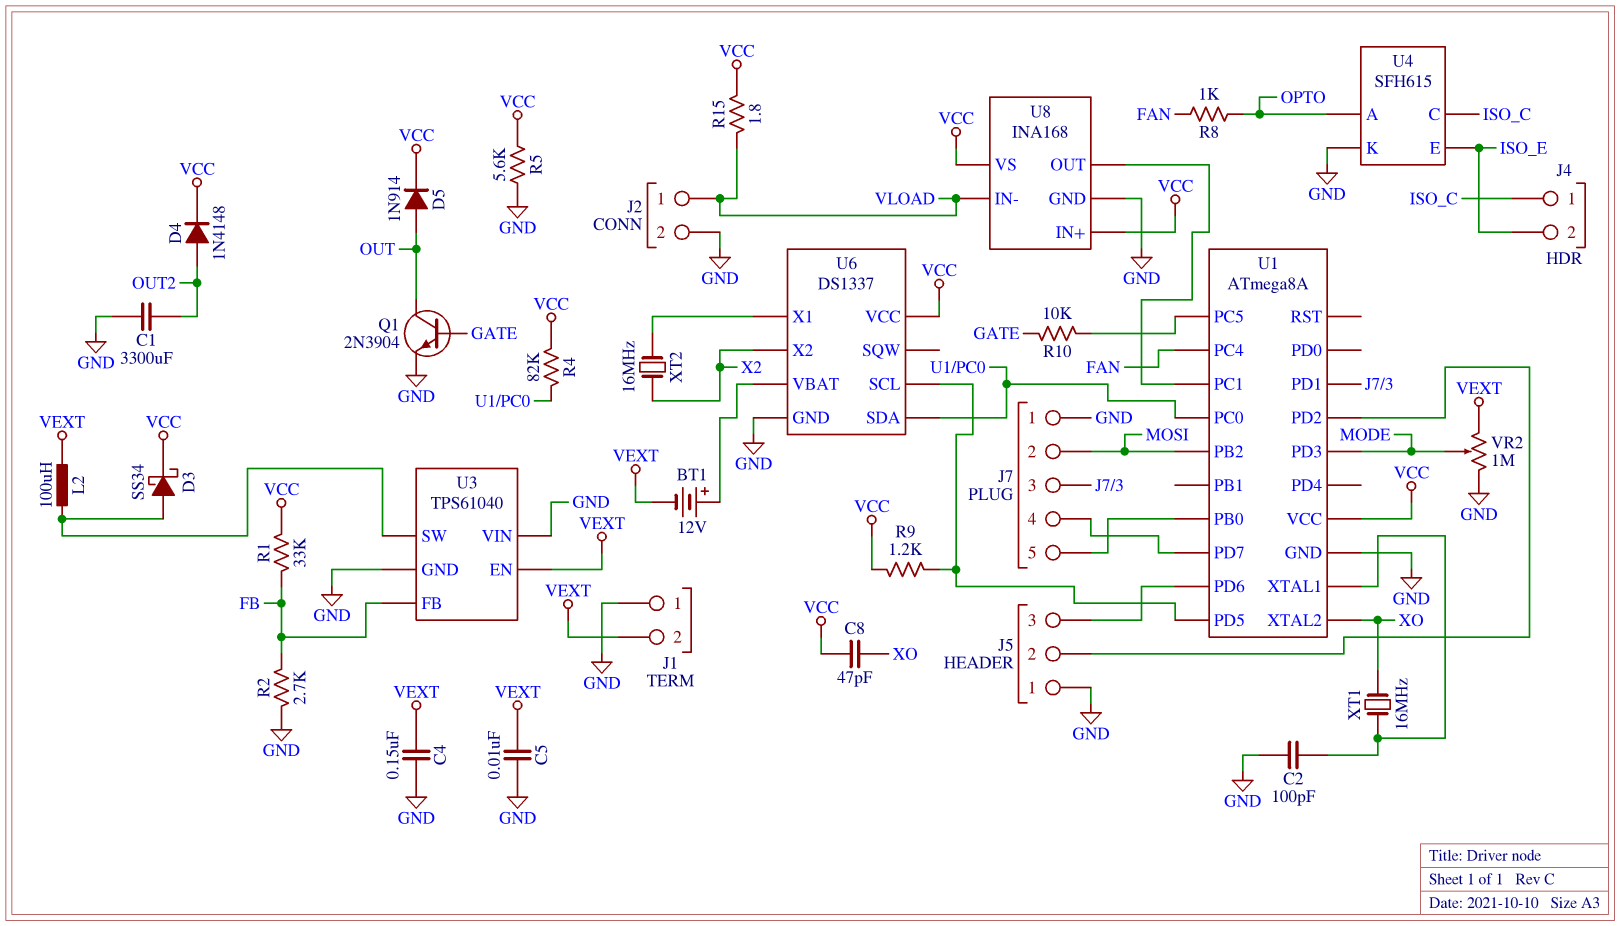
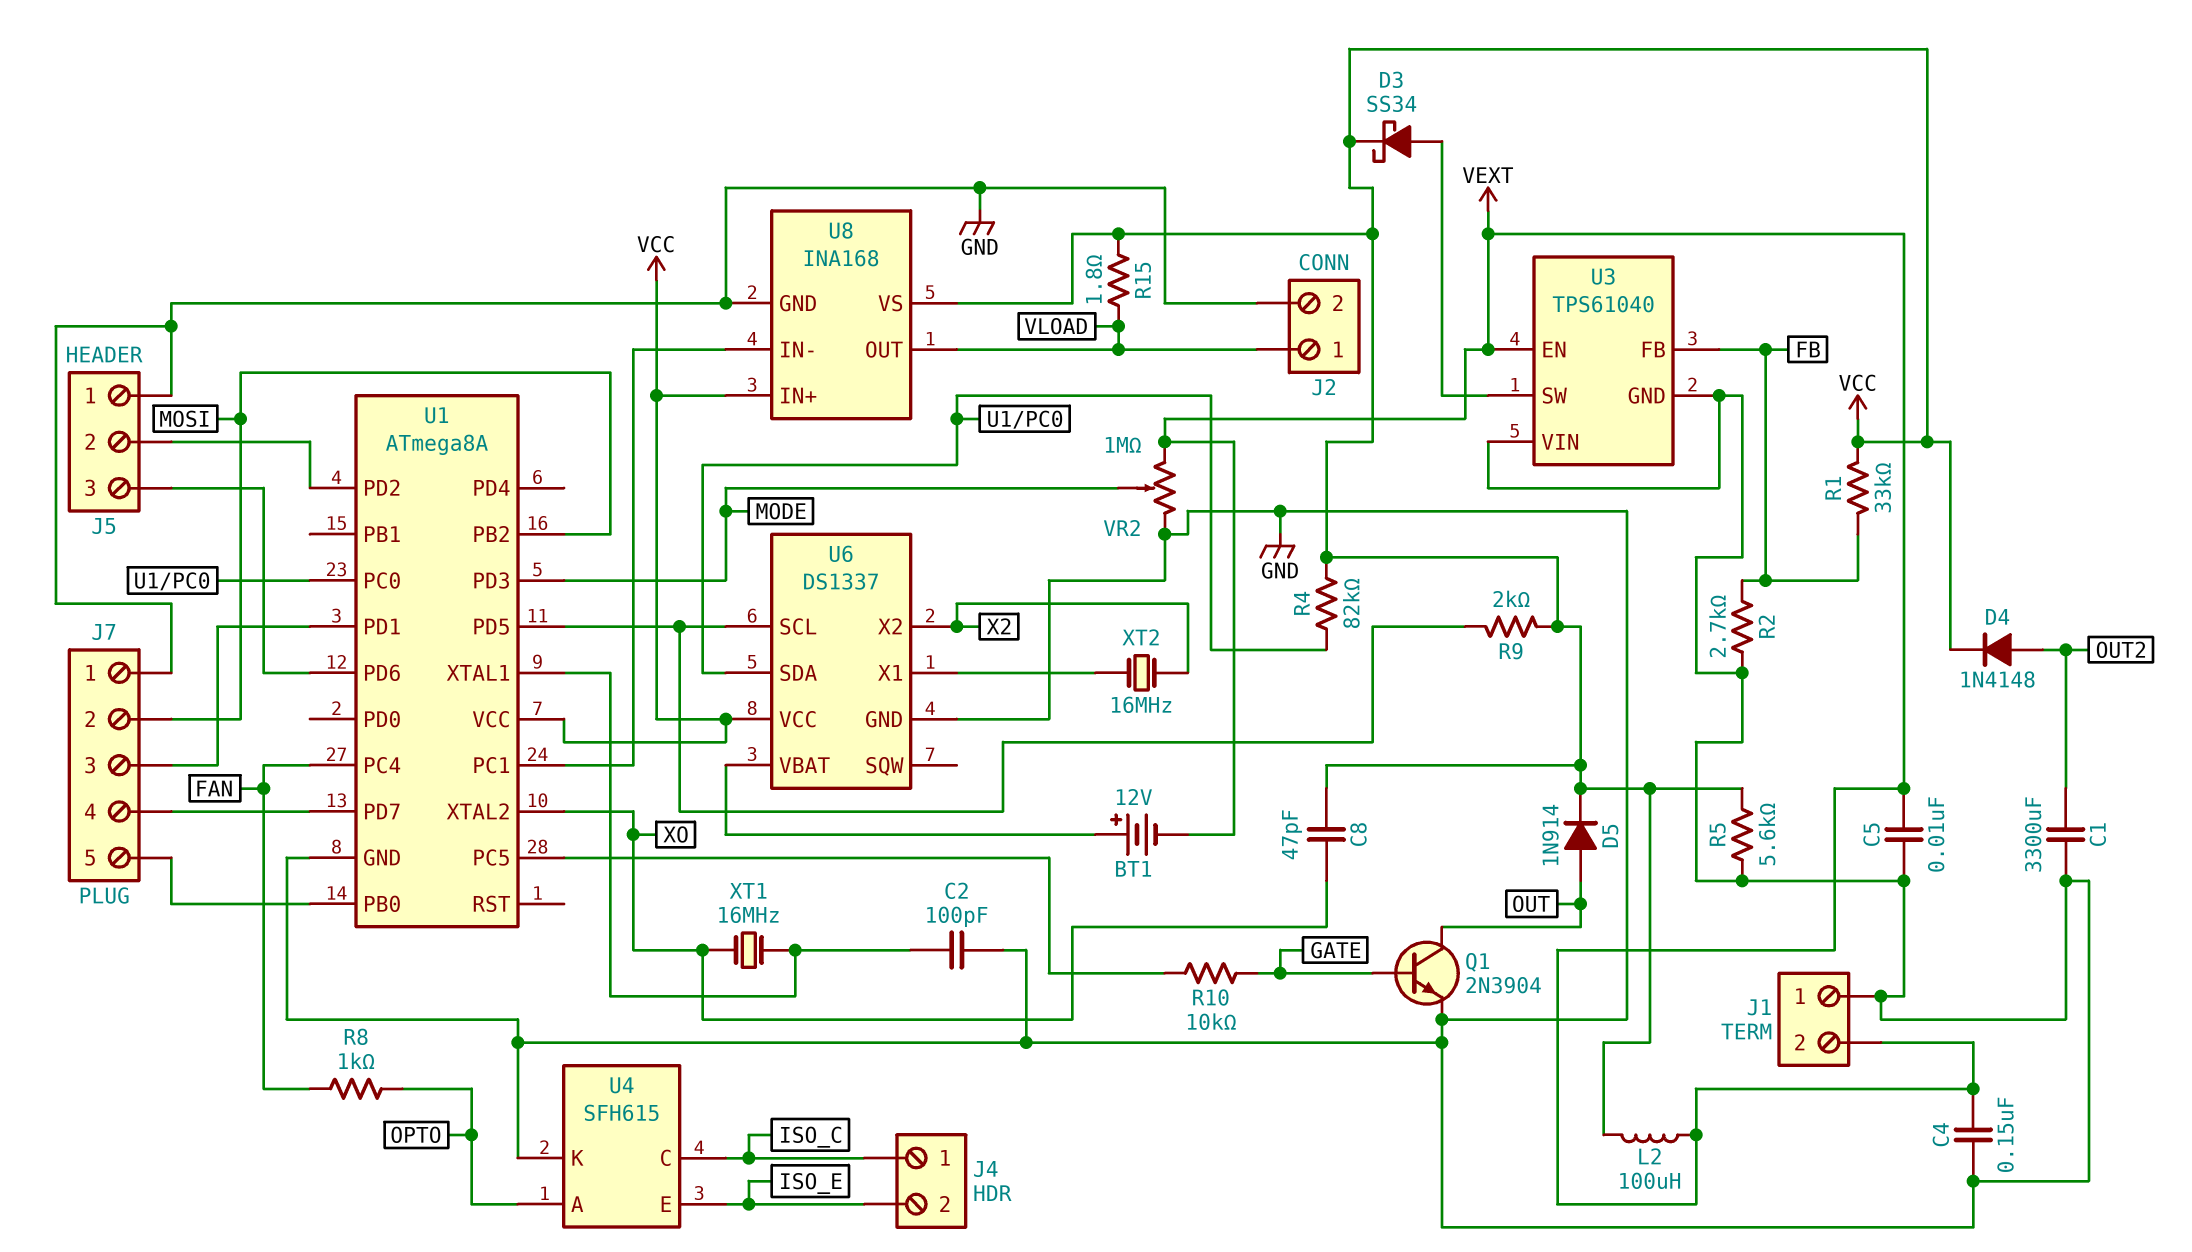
L2: 100uH (U3/SW, VEXT) -> 100uH (VCC, VEXT)
R9: 1.2k (U1/PD5, VCC) -> 2k (U1/PD5, VCC)
U8 pin IN-: VLOAD -> U1/PC1
U8 pin OUT: U1/PC1 -> VLOAD

